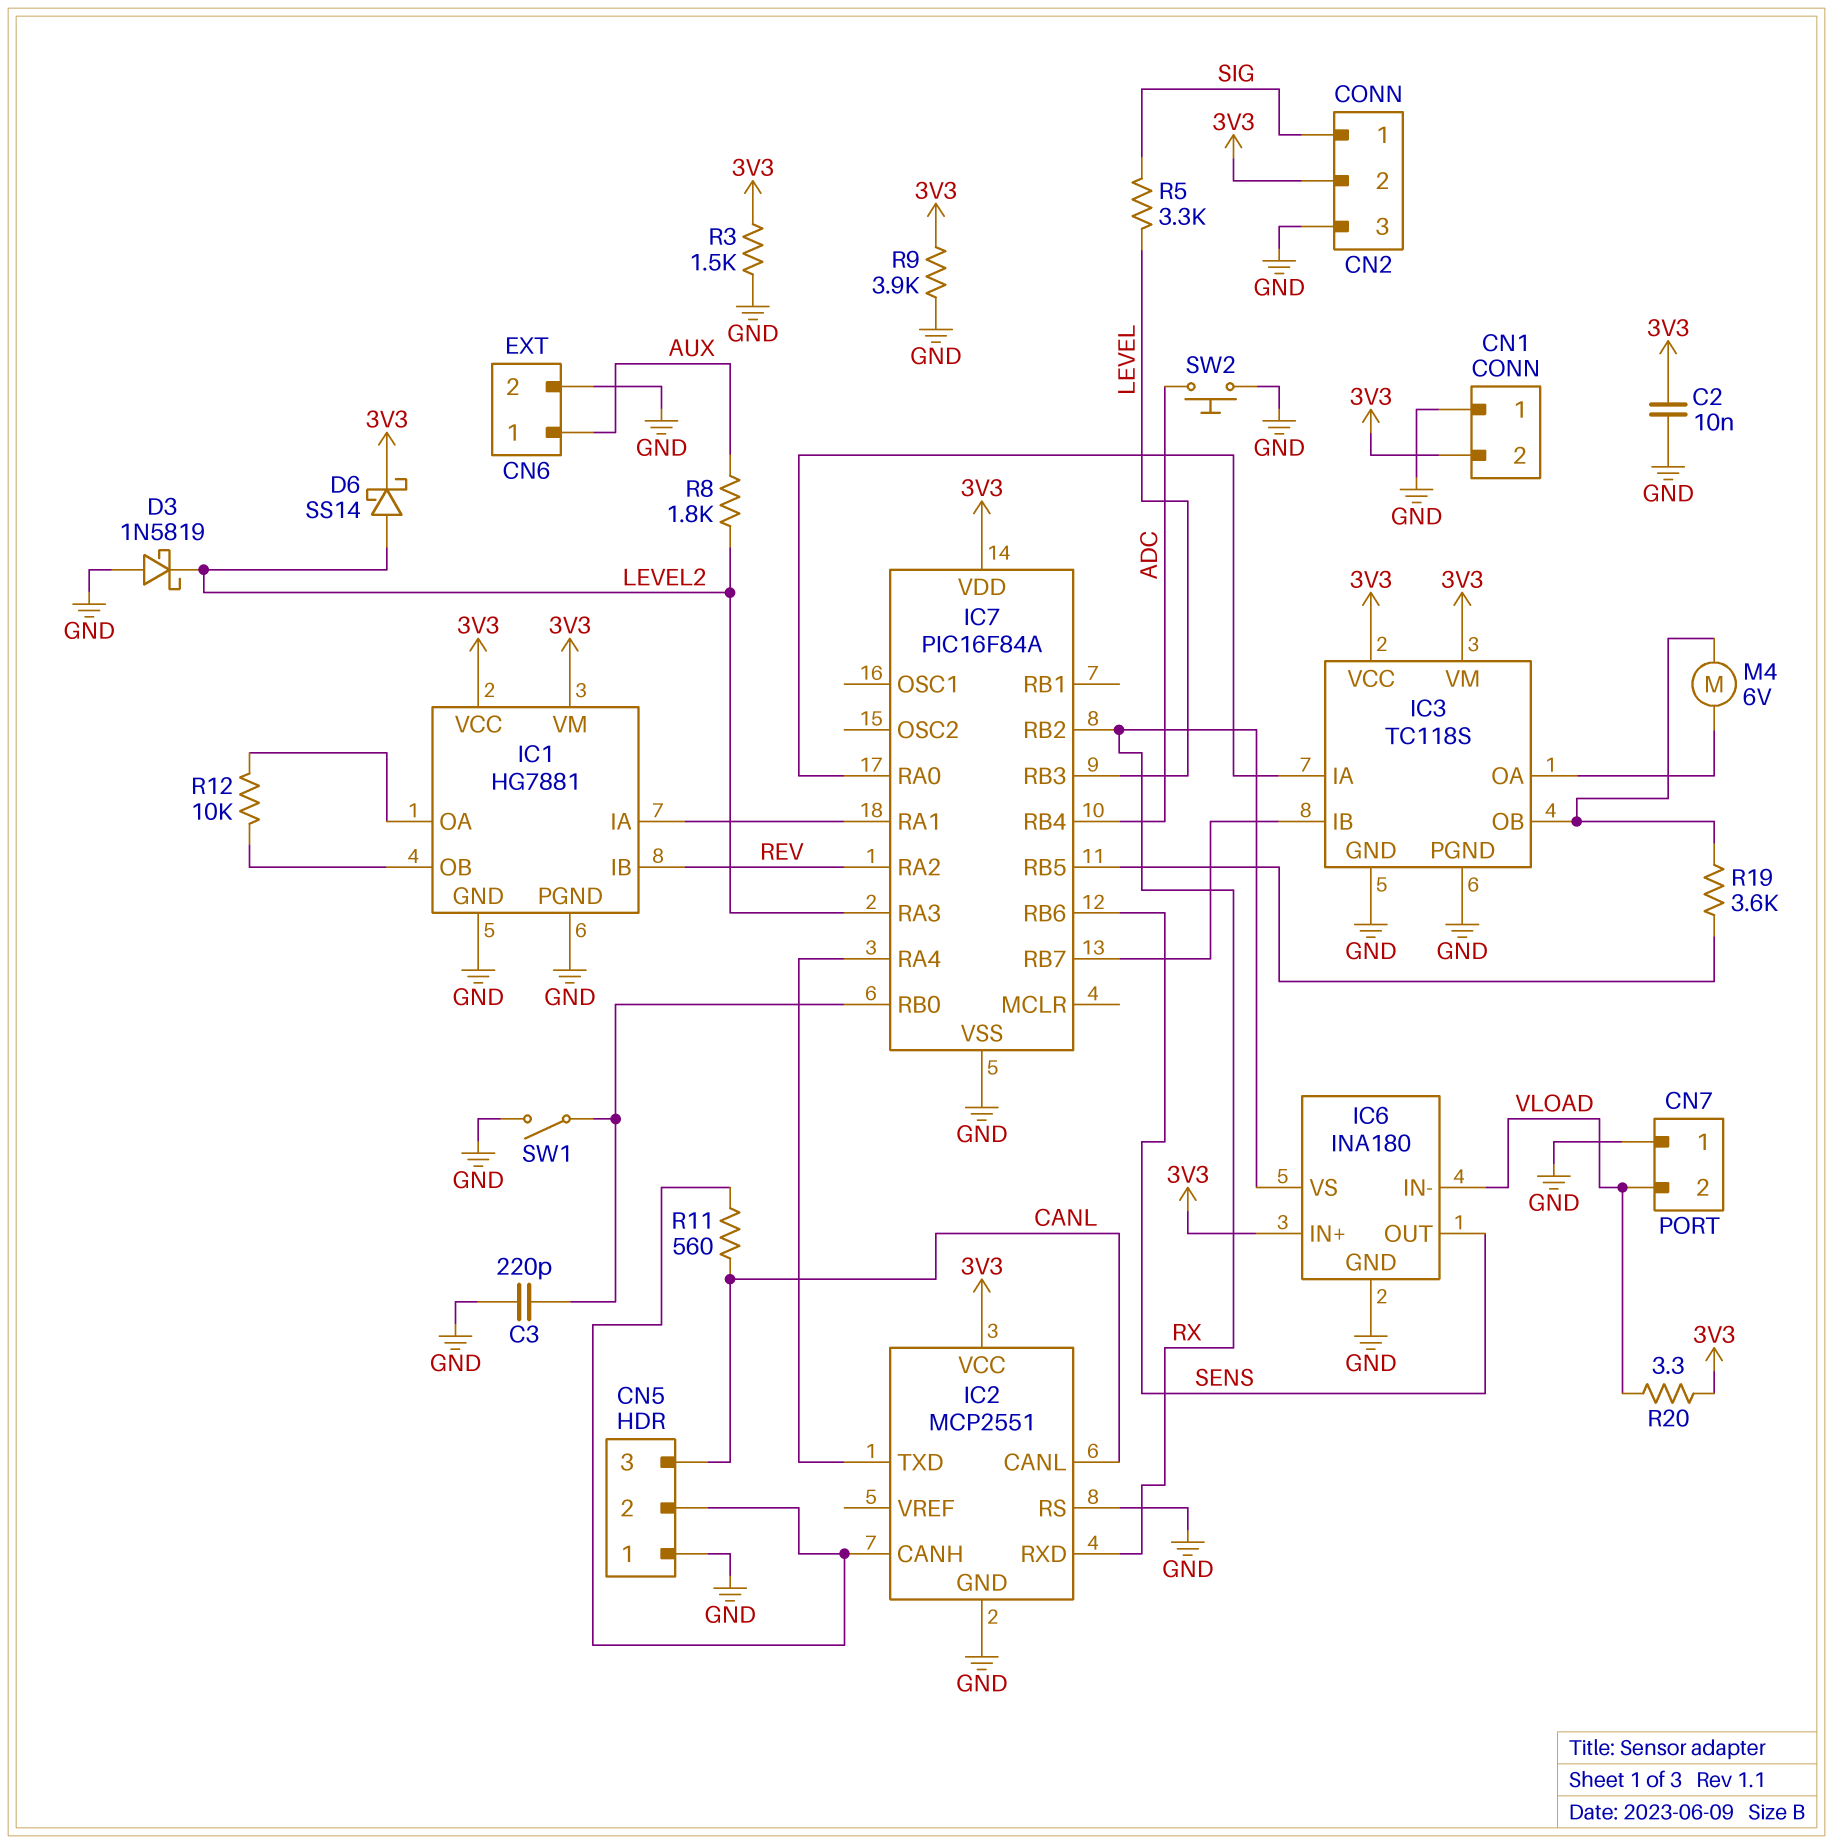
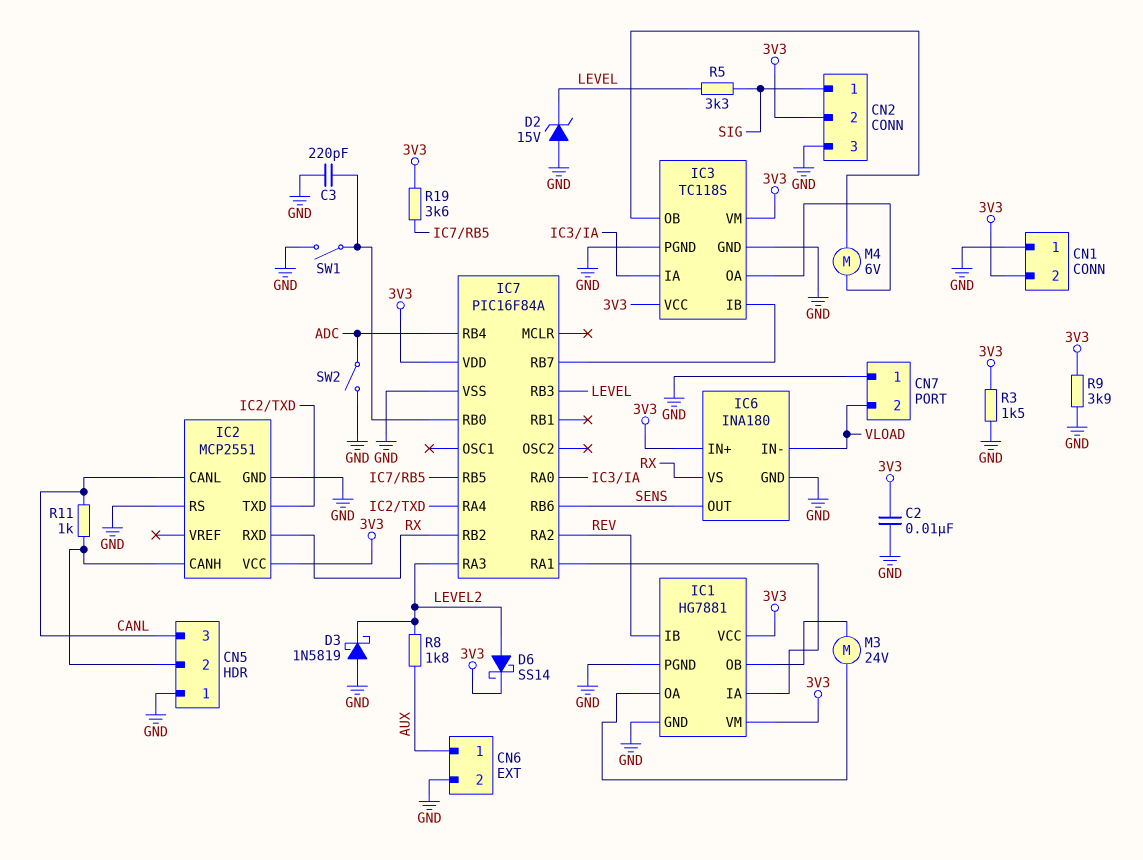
D2: none -> zener 15V (A GND, K LEVEL)
M3: none -> motor 24V (IC1/OA, IC1/OB)
R11: 560 (CANL, CN5/2) -> 1k (CANL, CN5/2)
R12: 10k (IC1/OA, IC1/OB) -> none
R19: 3.6k (IC3/OB, IC7/RB5) -> 3.6k (3V3, IC7/RB5)
R20: 3.3 (3V3, VLOAD) -> none
SW2: button (ADC, GND) -> switch (ADC, GND)

